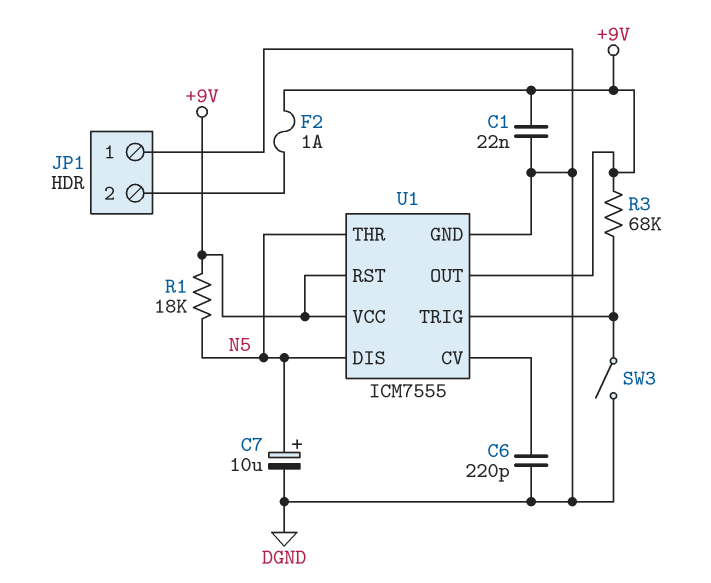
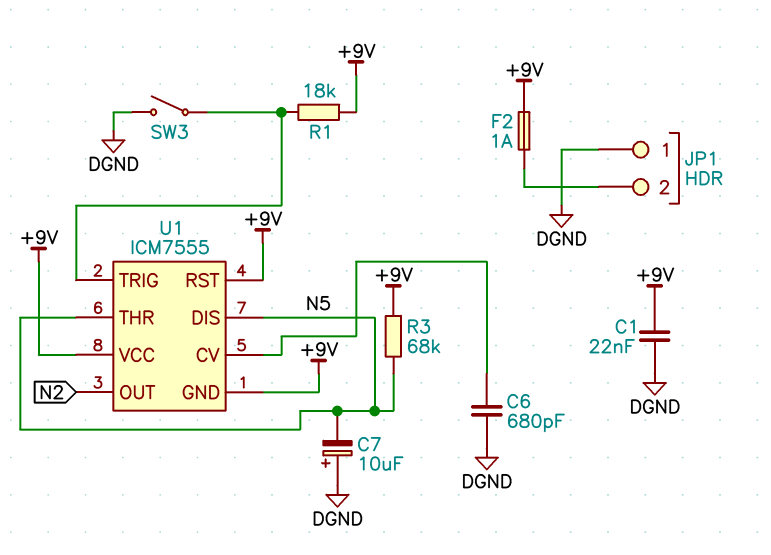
C6: 220pF (DGND, U1/CV) -> 680pF (DGND, U1/CV)
C7: 10uF (plus N5, minus DGND) -> 10uF (plus DGND, minus N5)
R1: 18k (+9V, N5) -> 18k (+9V, U1/TRIG)
R3: 68k (+9V, U1/TRIG) -> 68k (+9V, N5)
U1 pin GND: DGND -> +9V
U1 pin OUT: +9V -> N2

